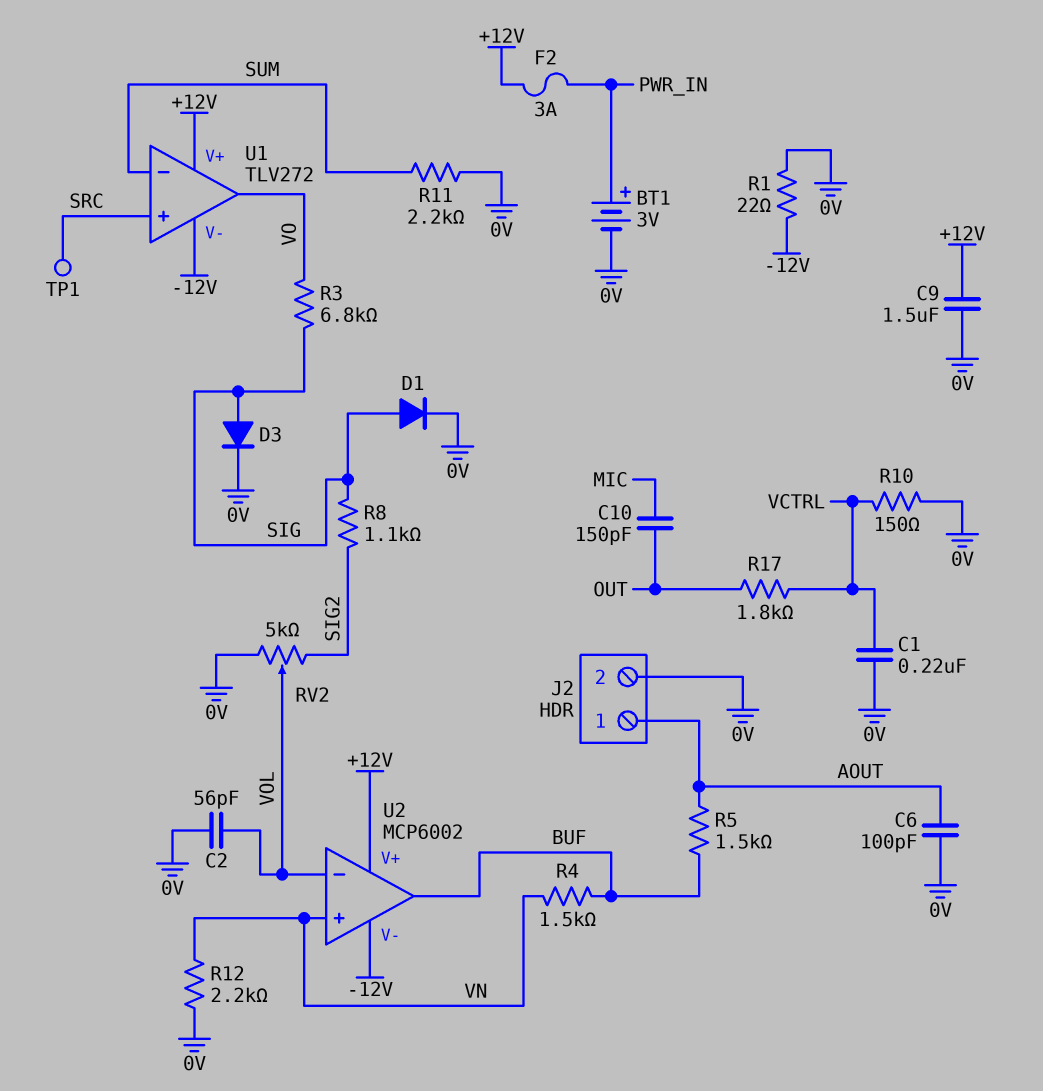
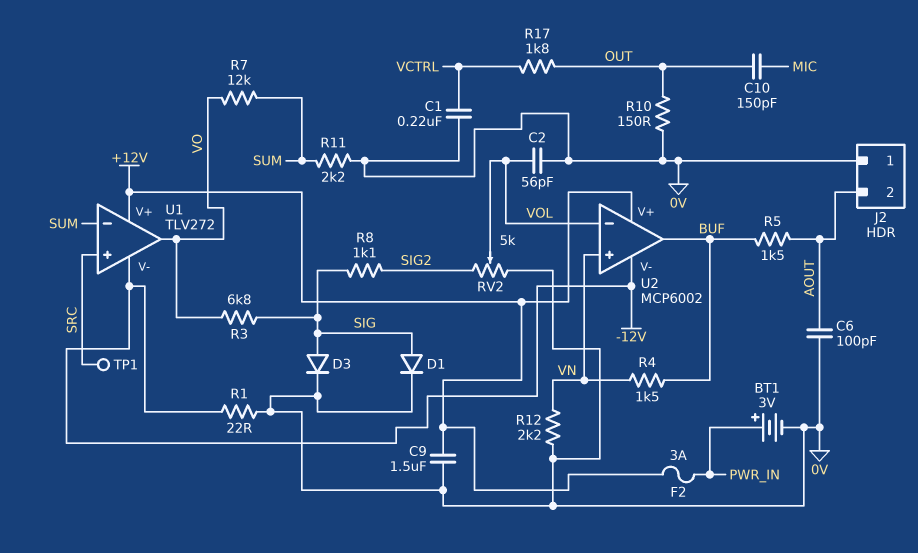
J2 pin 1: AOUT -> 0V
J2 pin 2: 0V -> AOUT
R7: none -> 12k (SUM, VO)
R10: 150 (0V, VCTRL) -> 150 (0V, OUT)

